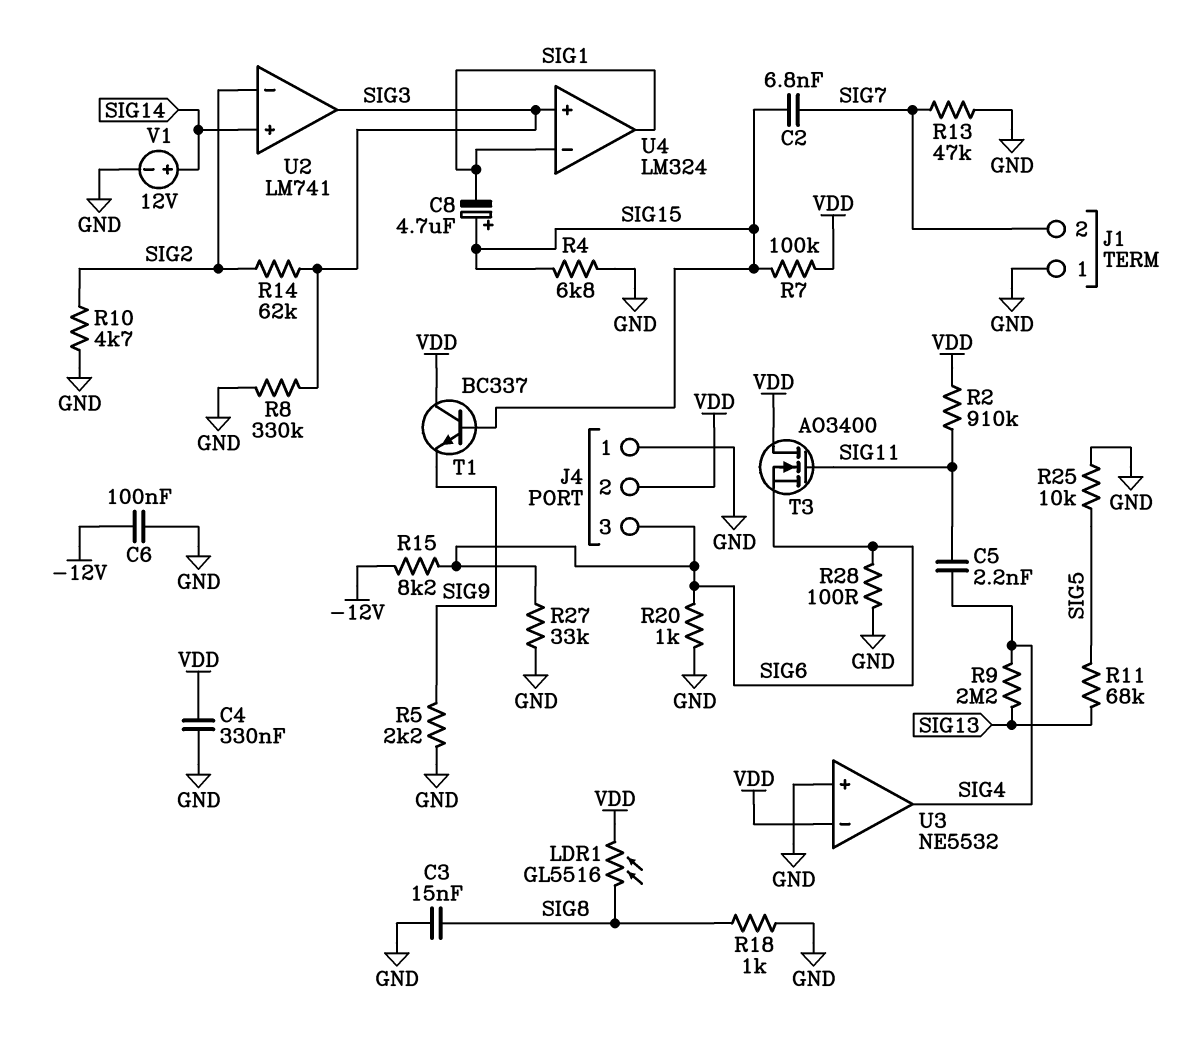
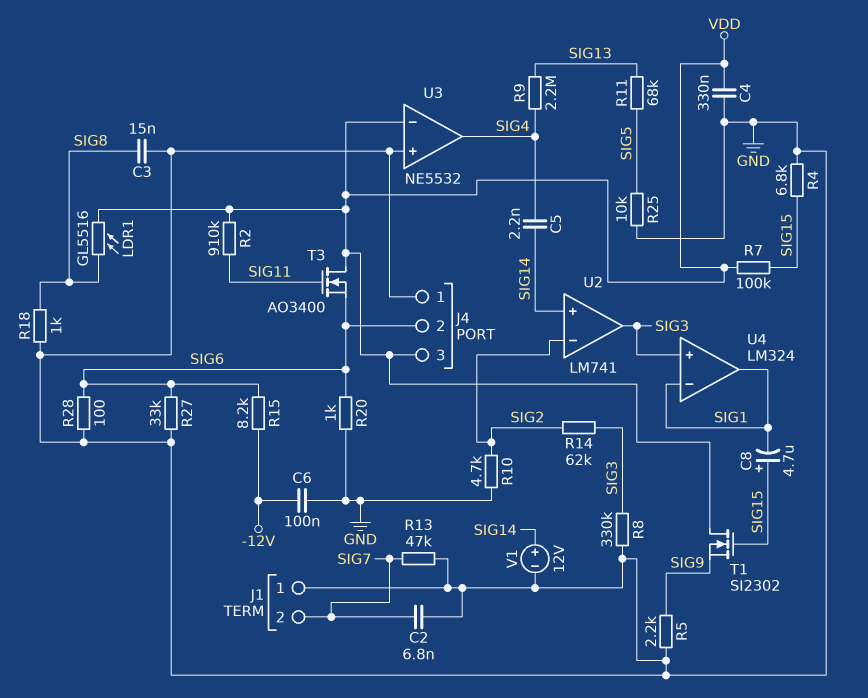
C2: 6.8nF (SIG7, SIG15) -> 6.8nF (GND, SIG7)
C5: 2.2nF (SIG4, SIG11) -> 2.2nF (SIG4, SIG14)
J4 pin 2: VDD -> SIG6
J4 pin 3: SIG6 -> VDD
T1: NPN BC337 (B SIG15, C VDD, E SIG9) -> NMOS SI2302 (G SIG15, D VDD, S SIG9)

